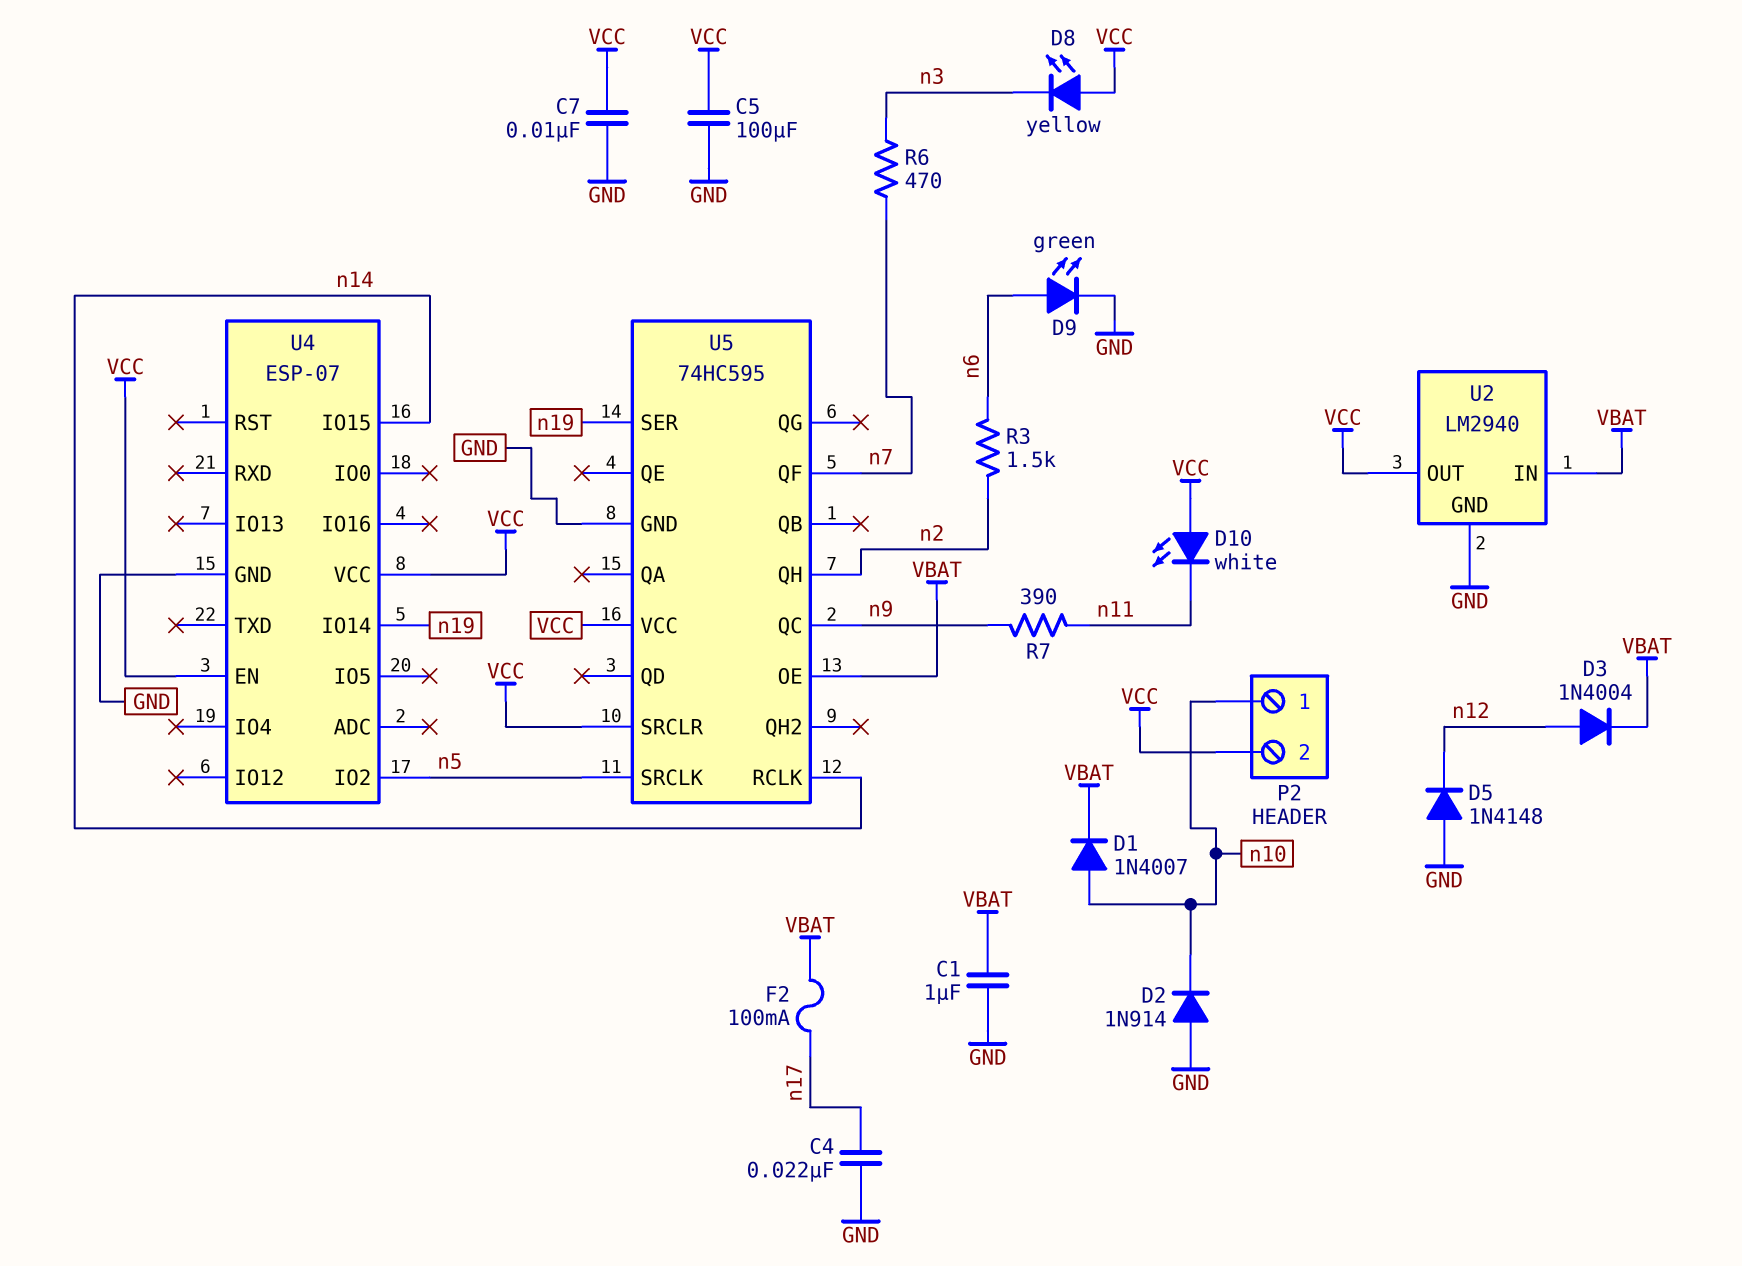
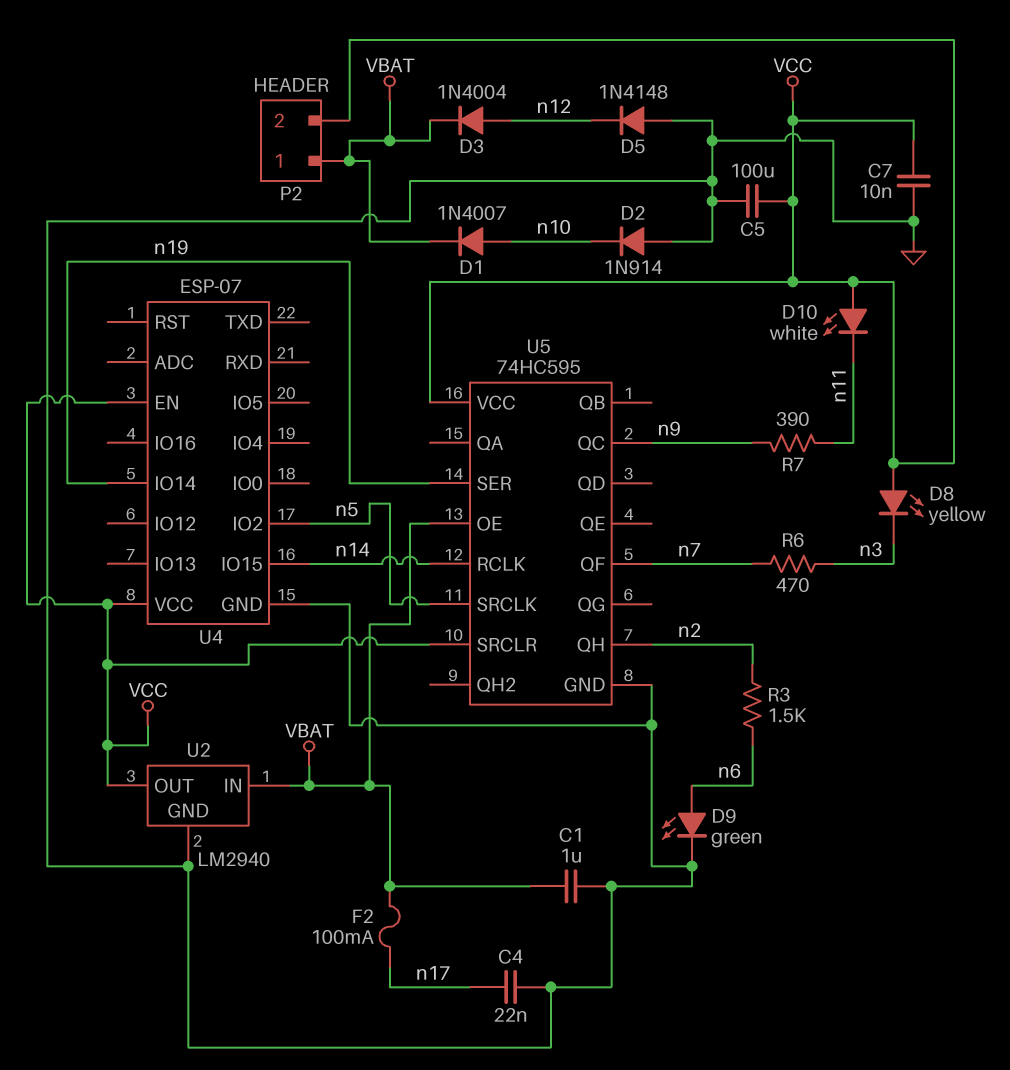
P2 pin 1: n10 -> VBAT

